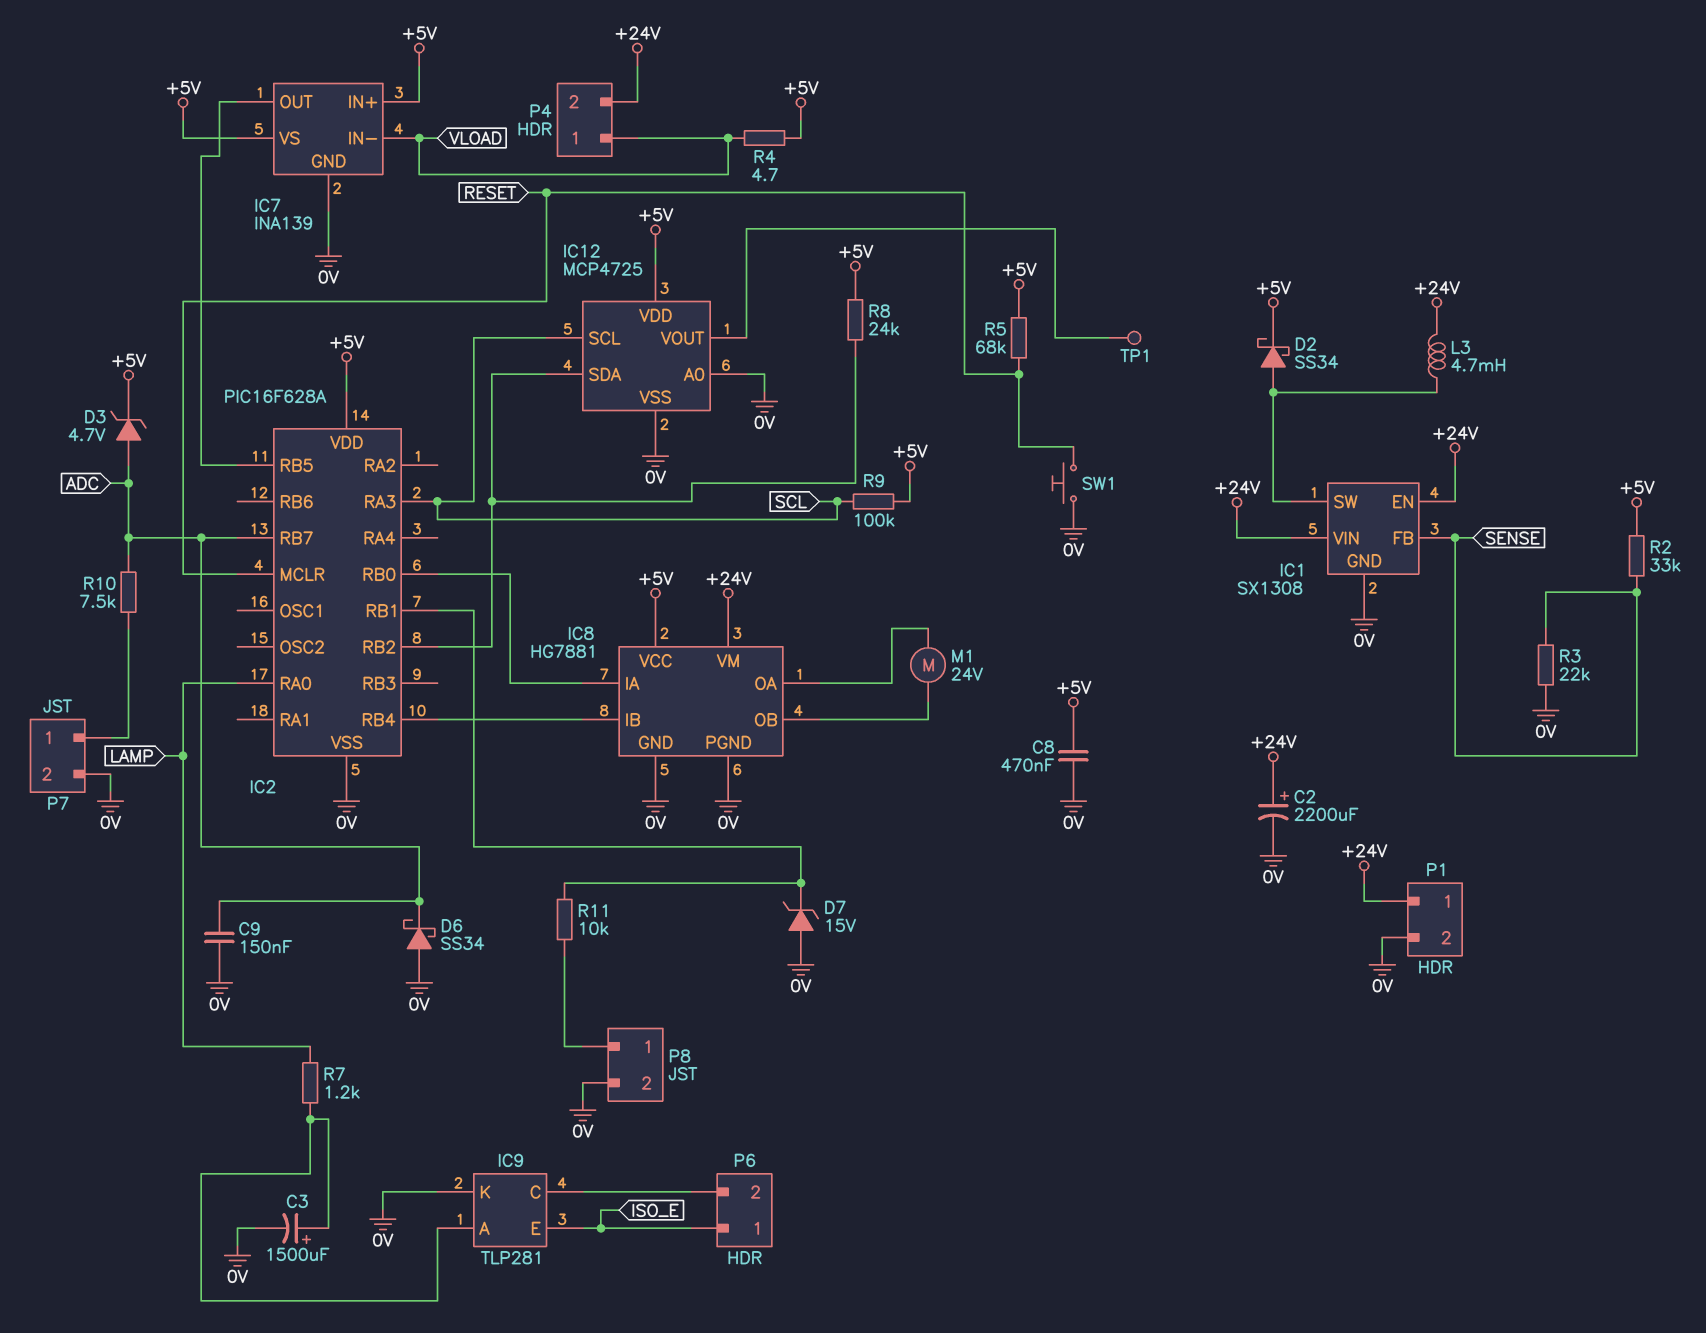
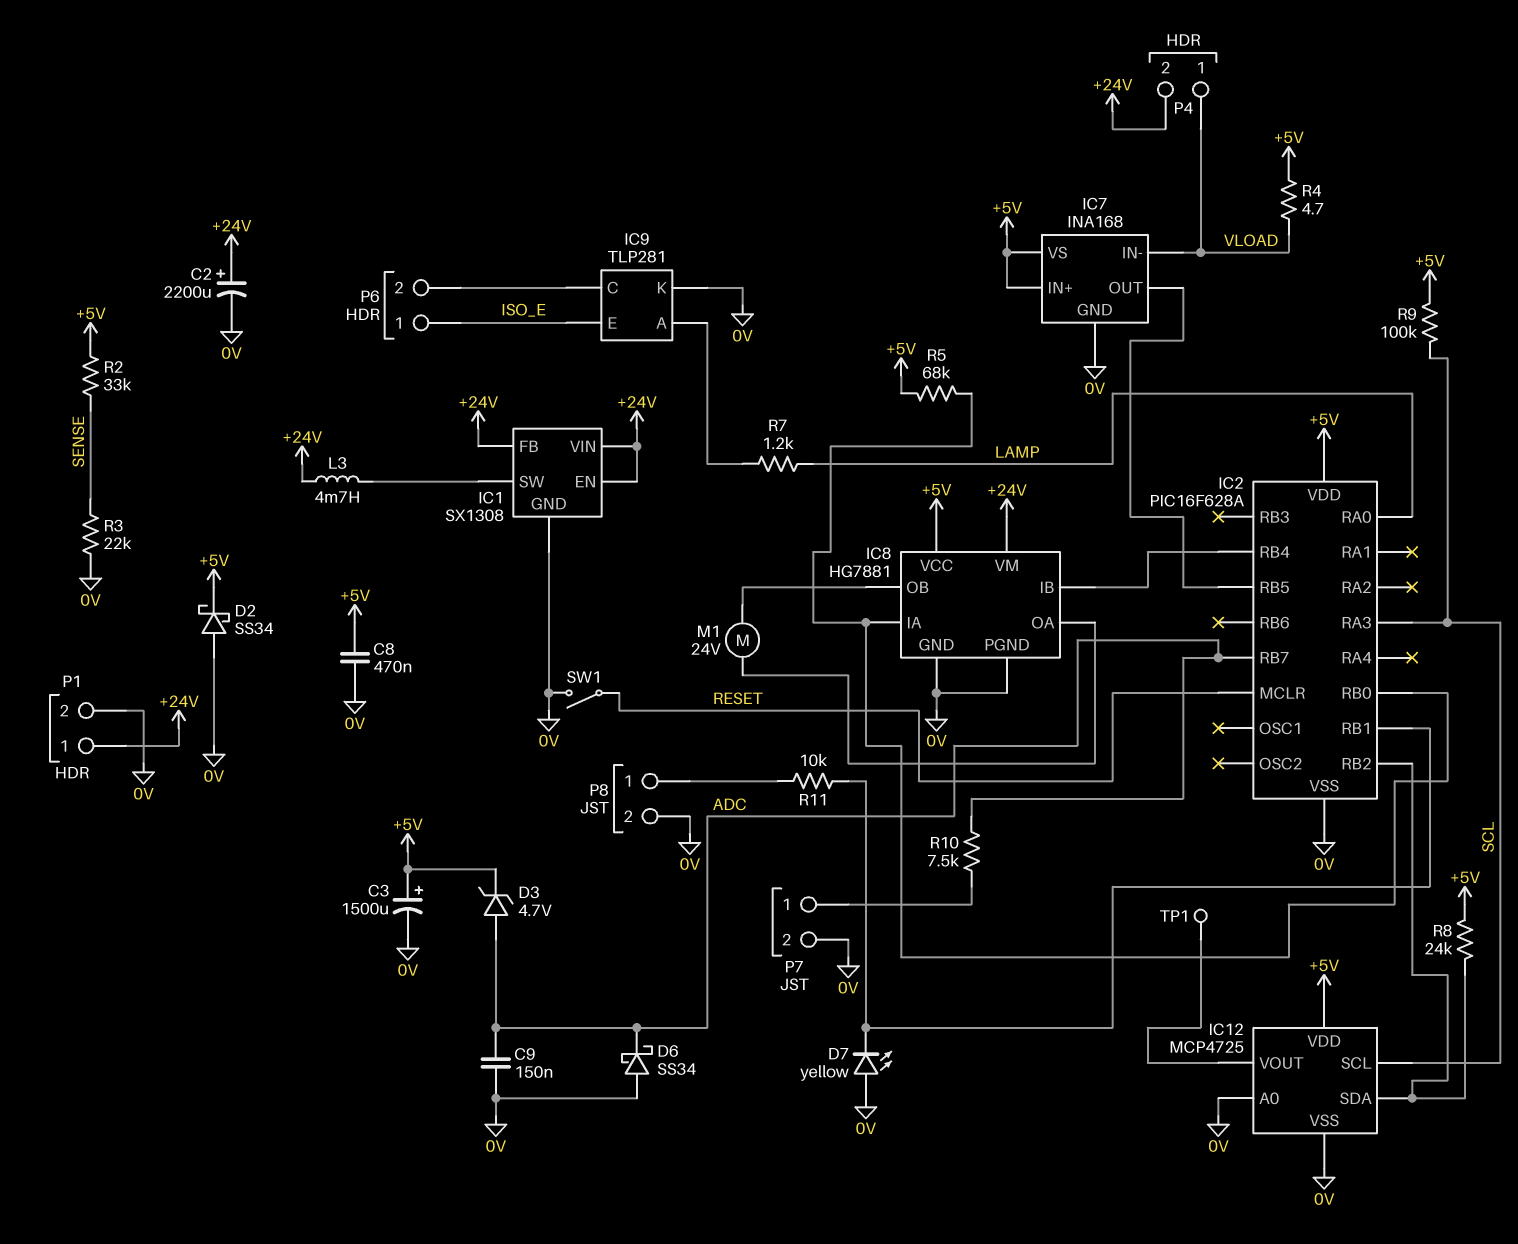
C3: 1500uF (plus IC9/A, minus 0V) -> 1500uF (plus +5V, minus 0V)
D2: schottky SS34 (A IC1/SW, K +5V) -> schottky SS34 (A 0V, K +5V)
D7: zener 15V (A 0V, K IC2/RB1) -> LED yellow (A 0V, K IC2/RB1)
IC1 pin FB: SENSE -> +24V
IC7: INA139 -> INA168
R5: 68k (+5V, RESET) -> 68k (+5V, IC2/RB0)
SW1: button (0V, RESET) -> switch (0V, RESET)

